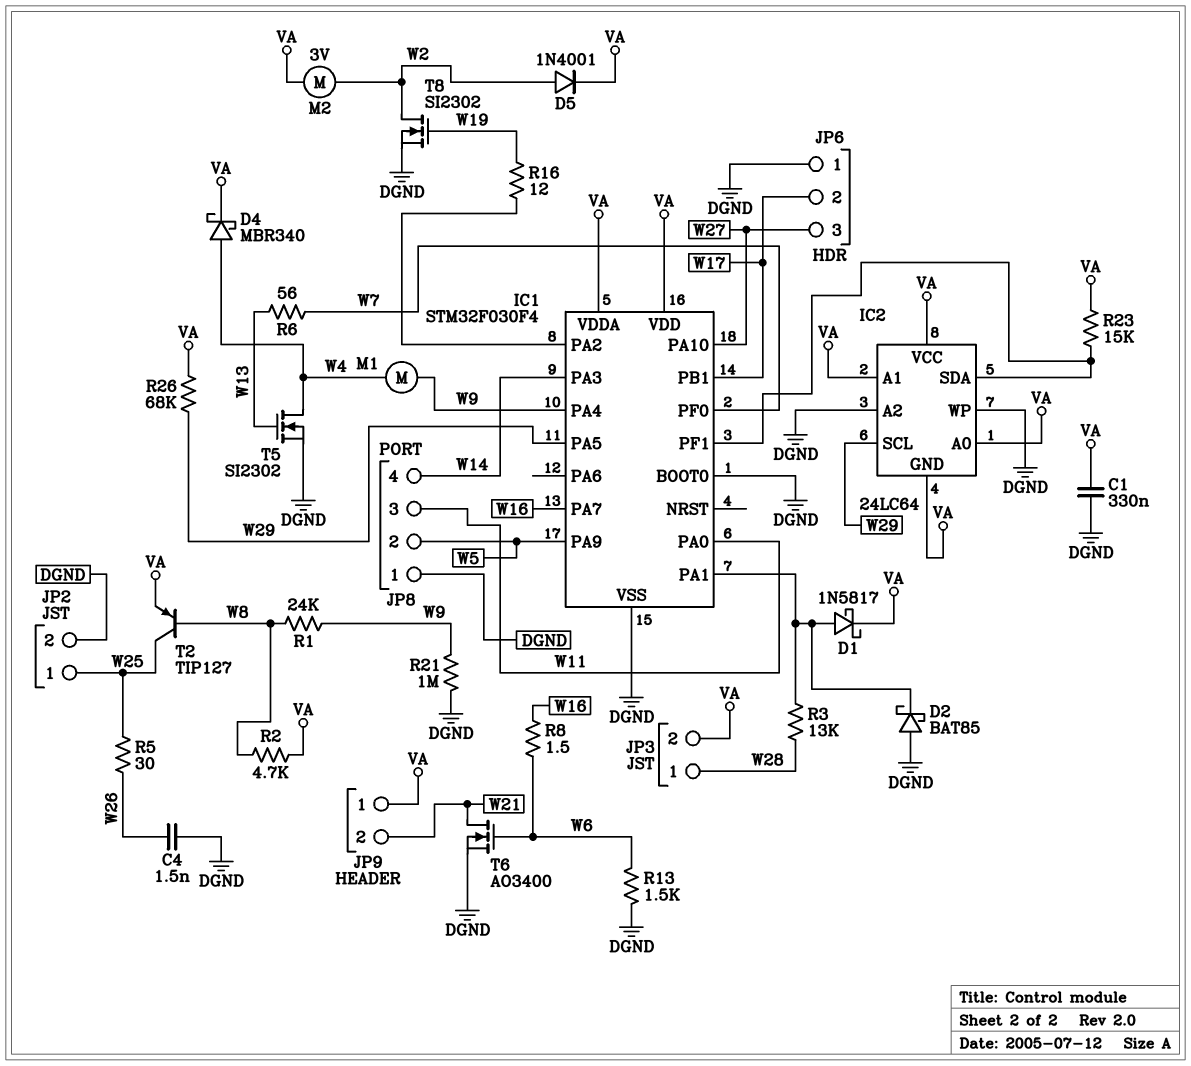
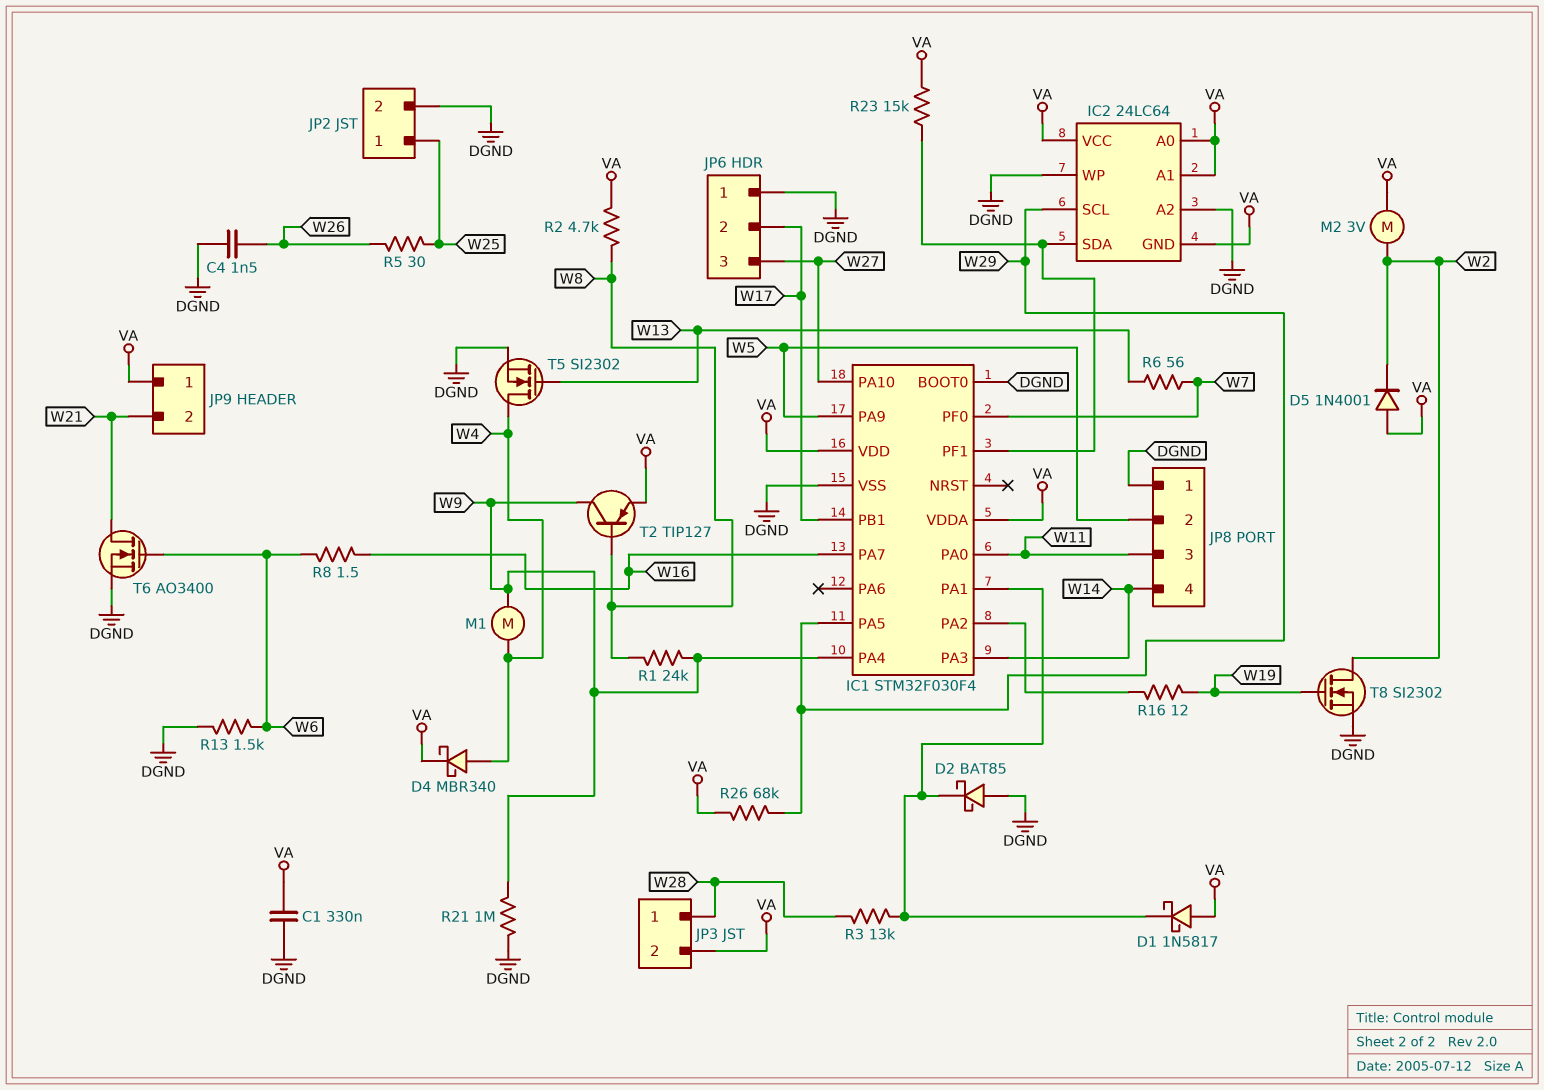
D1: schottky 1N5817 (A IC1/PA1, K VA) -> schottky 1N5817 (A VA, K IC1/PA1)
D5: diode 1N4001 (A W2, K VA) -> diode 1N4001 (A VA, K W2)
T2: PNP TIP127 (B W8, C W25, E VA) -> PNP TIP127 (B W8, C W9, E VA)

